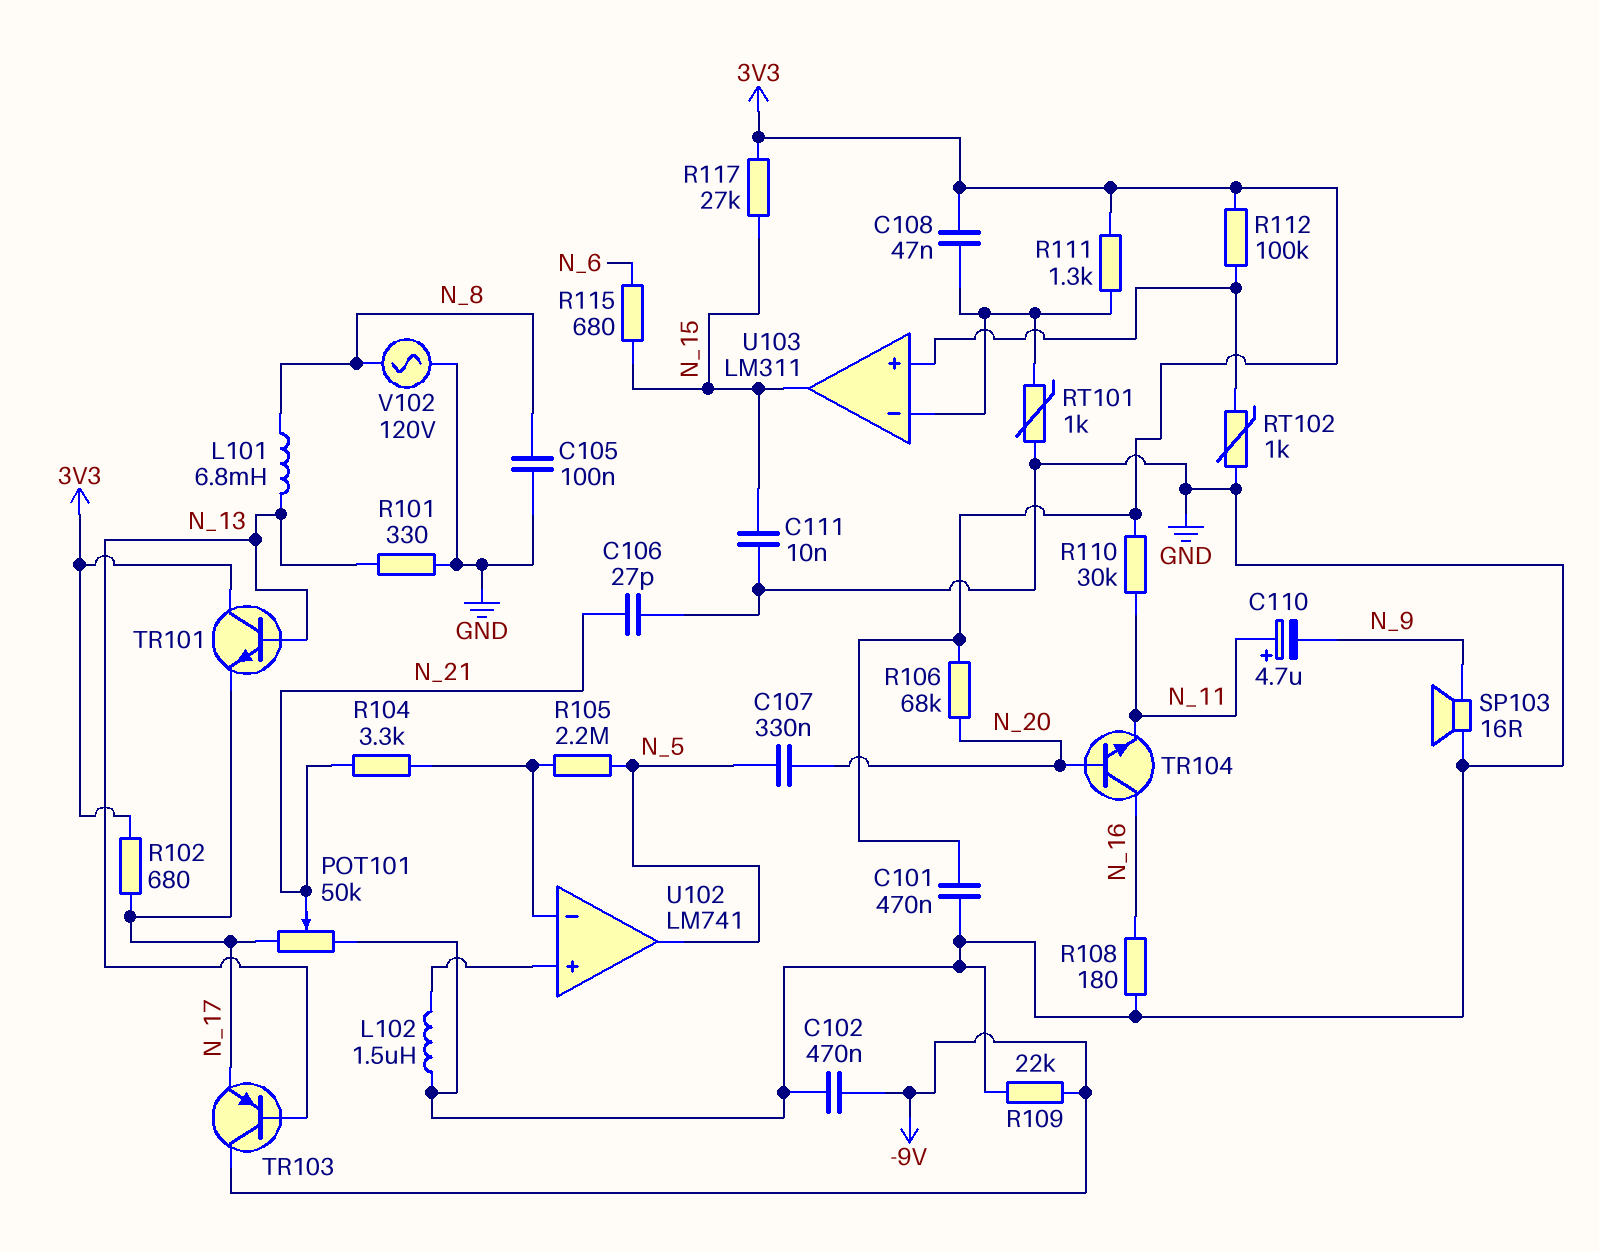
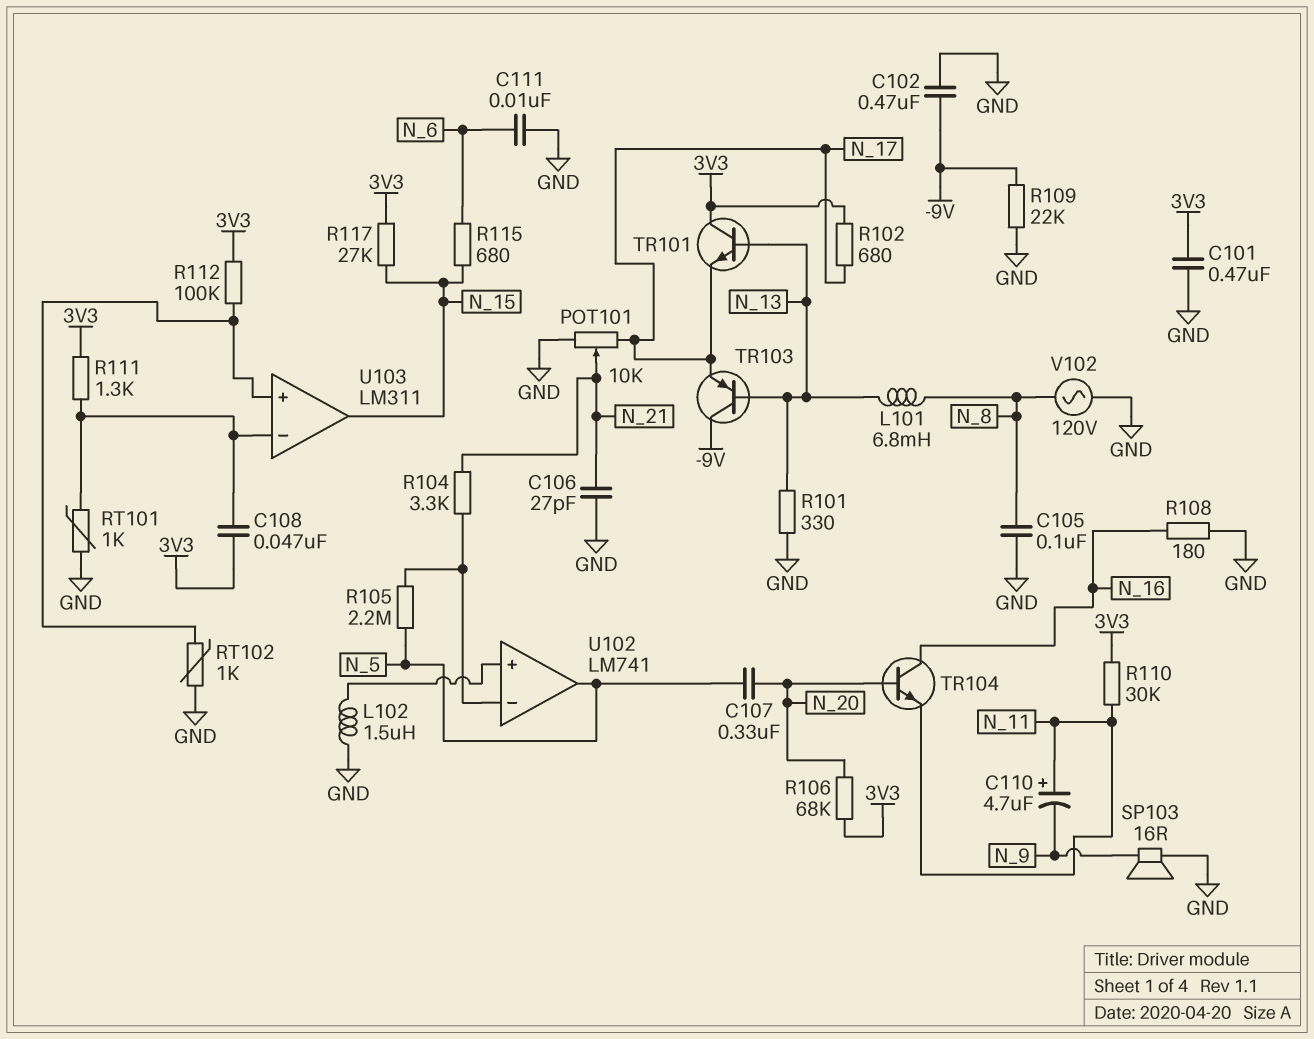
C111: 10nF (GND, N_15) -> 10nF (GND, N_6)
POT101: 50k (GND, N_17, wiper N_21) -> 10k (GND, N_17, wiper N_21)

